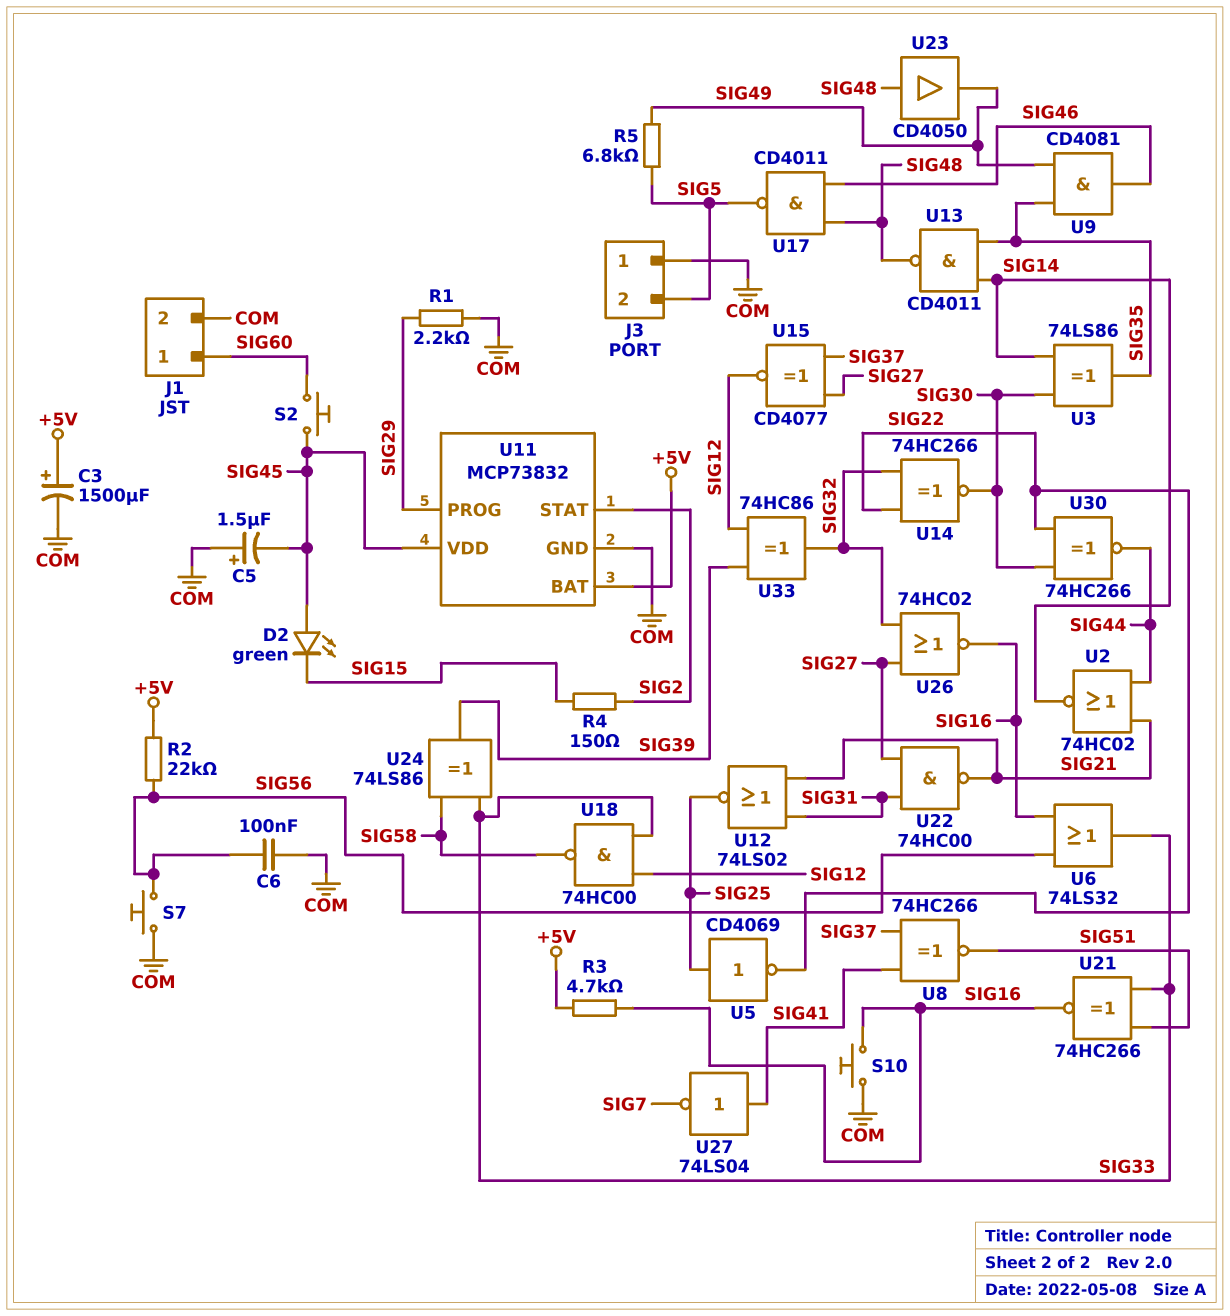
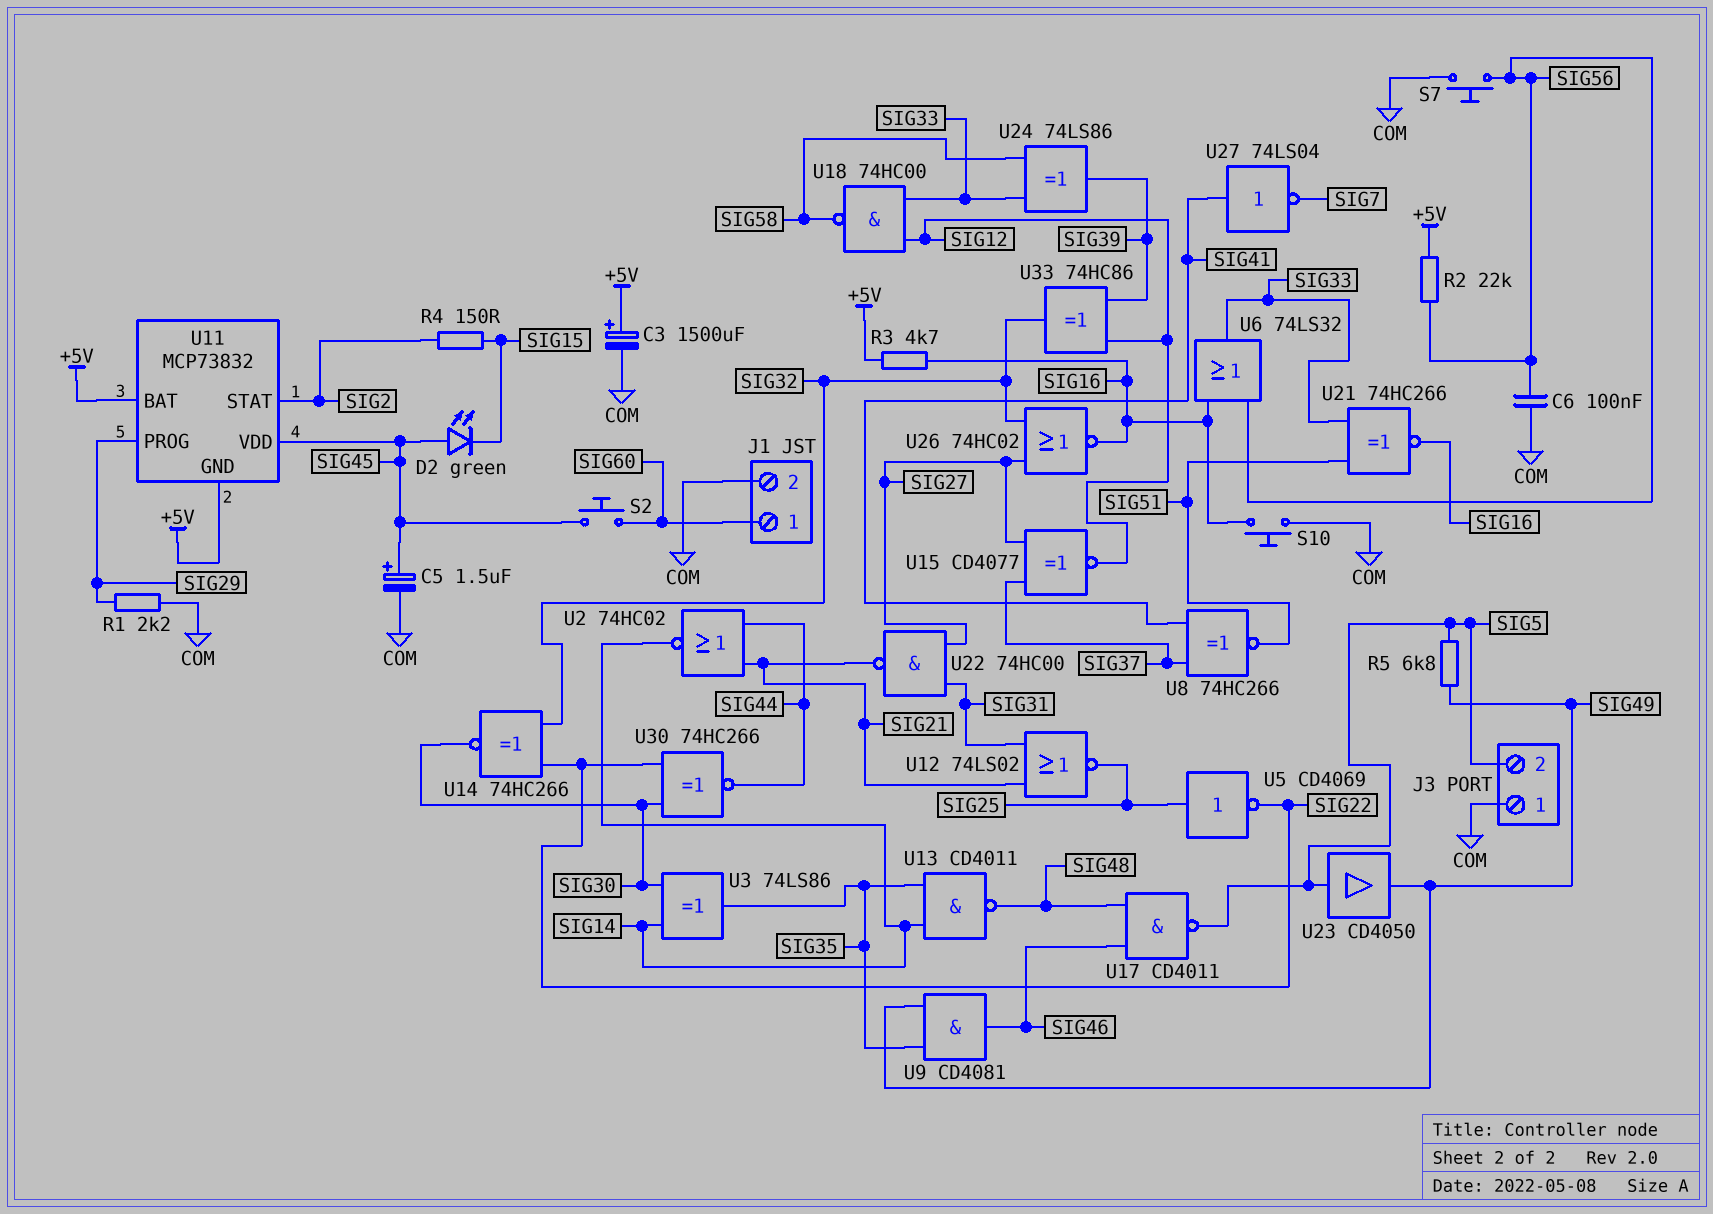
C5: 1.5uF (plus COM, minus SIG45) -> 1.5uF (plus SIG45, minus COM)
U11 pin GND: COM -> +5V
U23: buffer CD4050 (in SIG48, out SIG49) -> buffer CD4050 (in SIG5, out SIG49)

